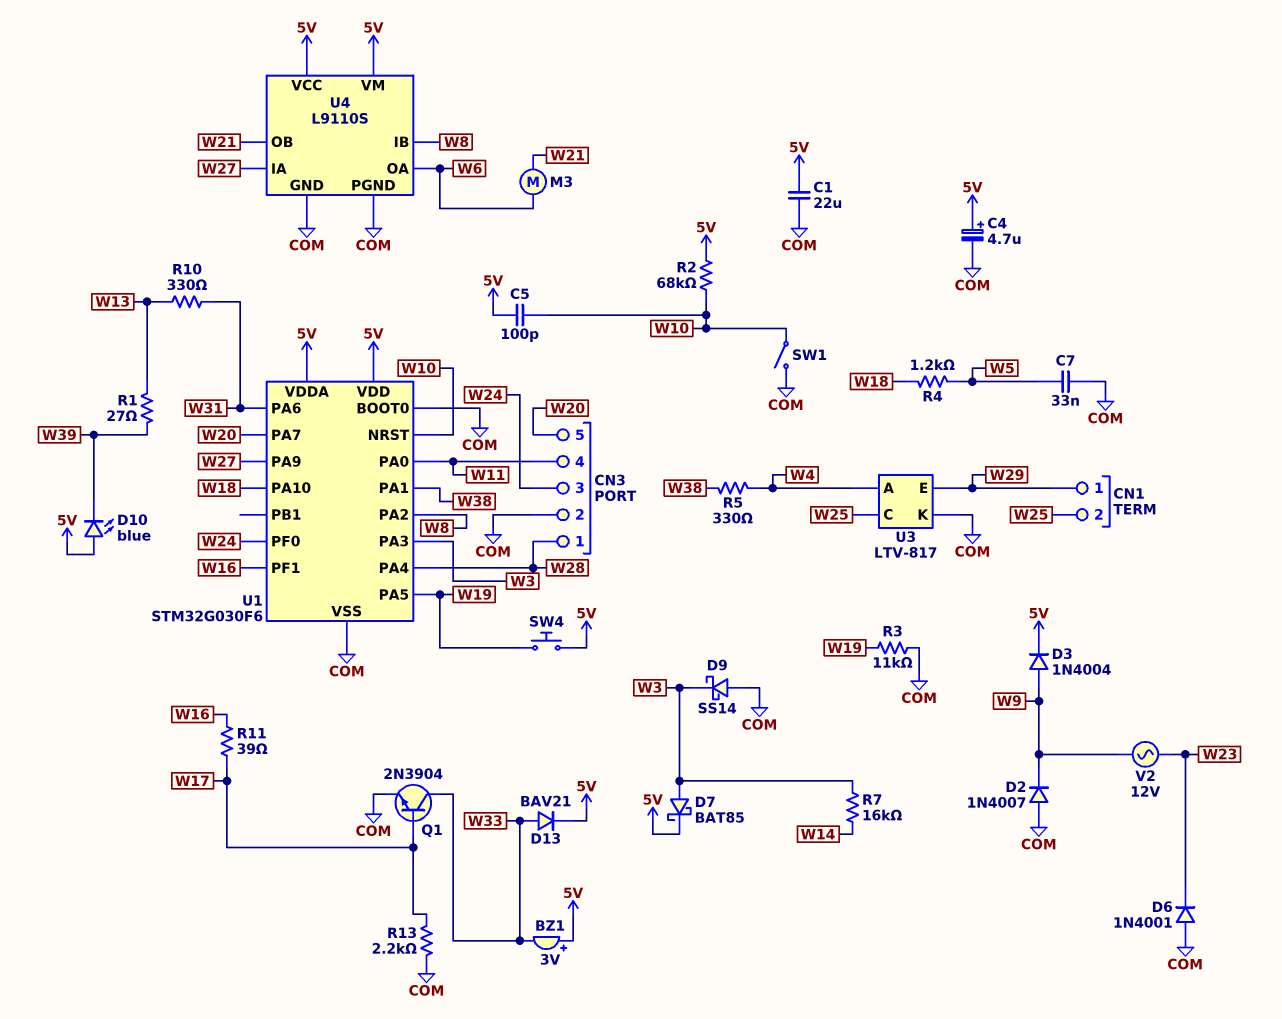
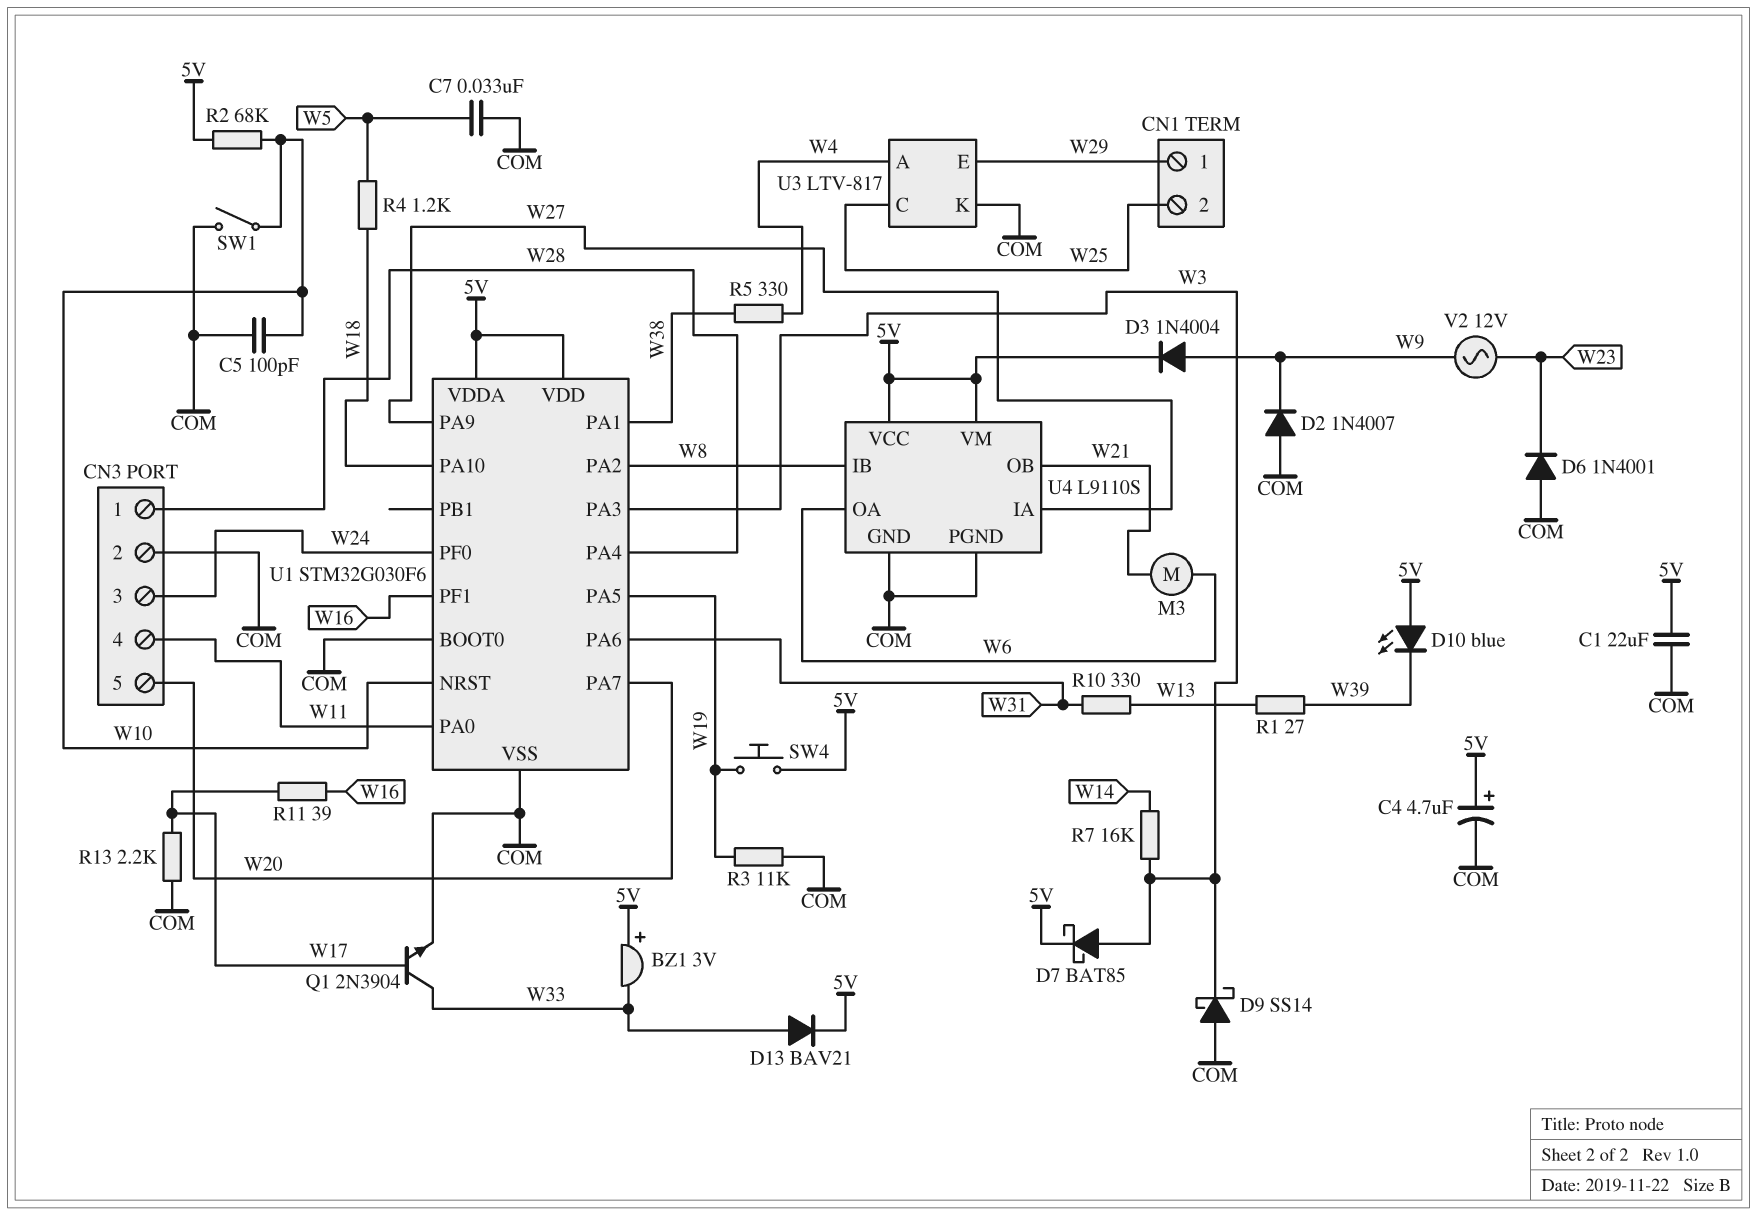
C5: 100pF (5V, W10) -> 100pF (COM, W10)

